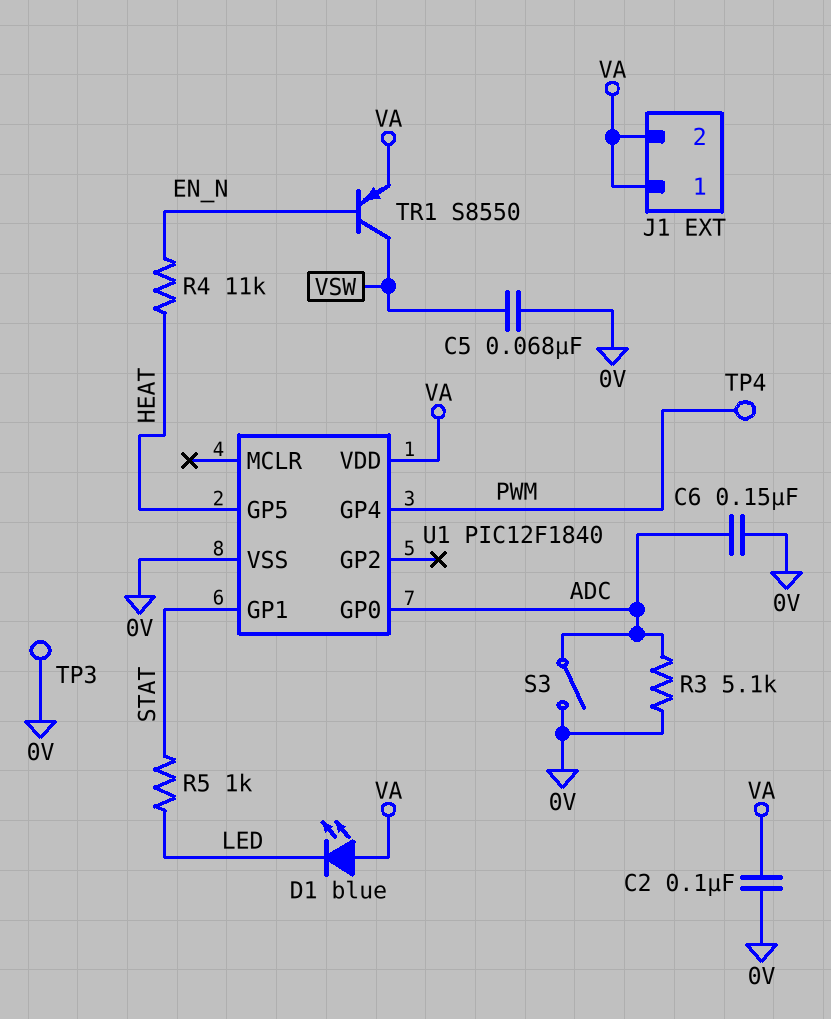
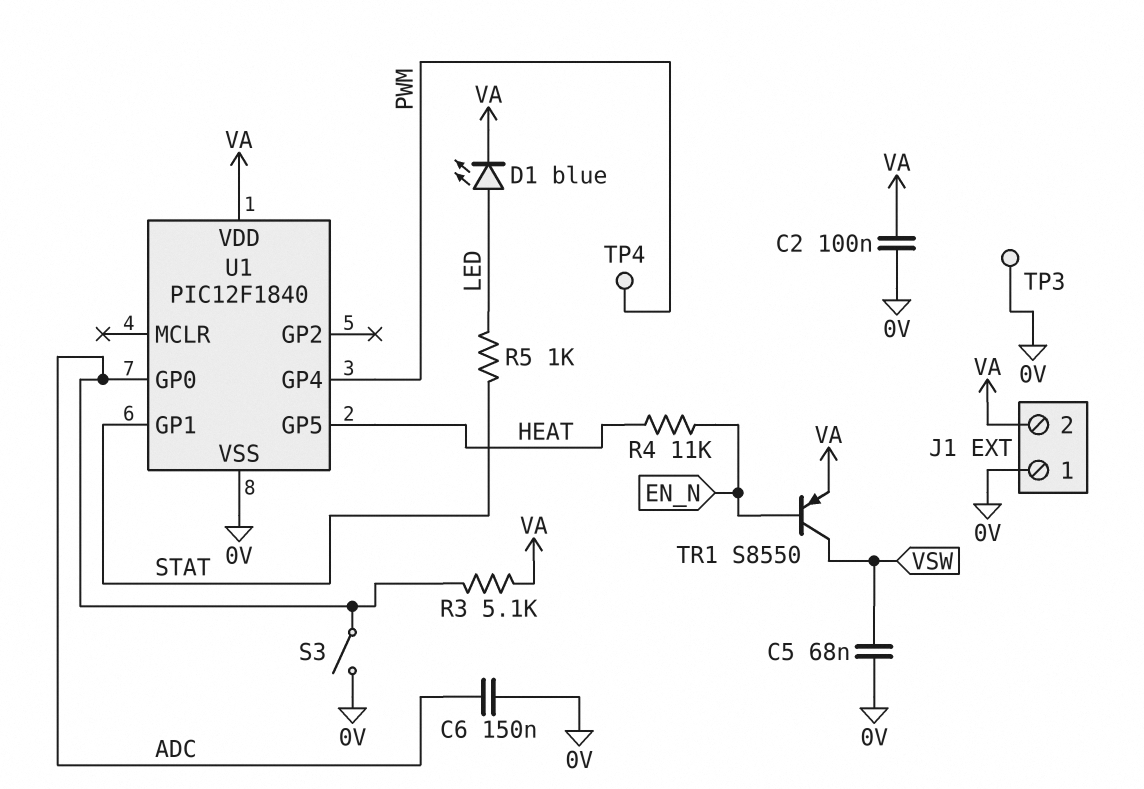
D1: LED blue (A VA, K LED) -> LED blue (A LED, K VA)
J1 pin 1: VA -> 0V
R3: 5.1k (0V, ADC) -> 5.1k (ADC, VA)

